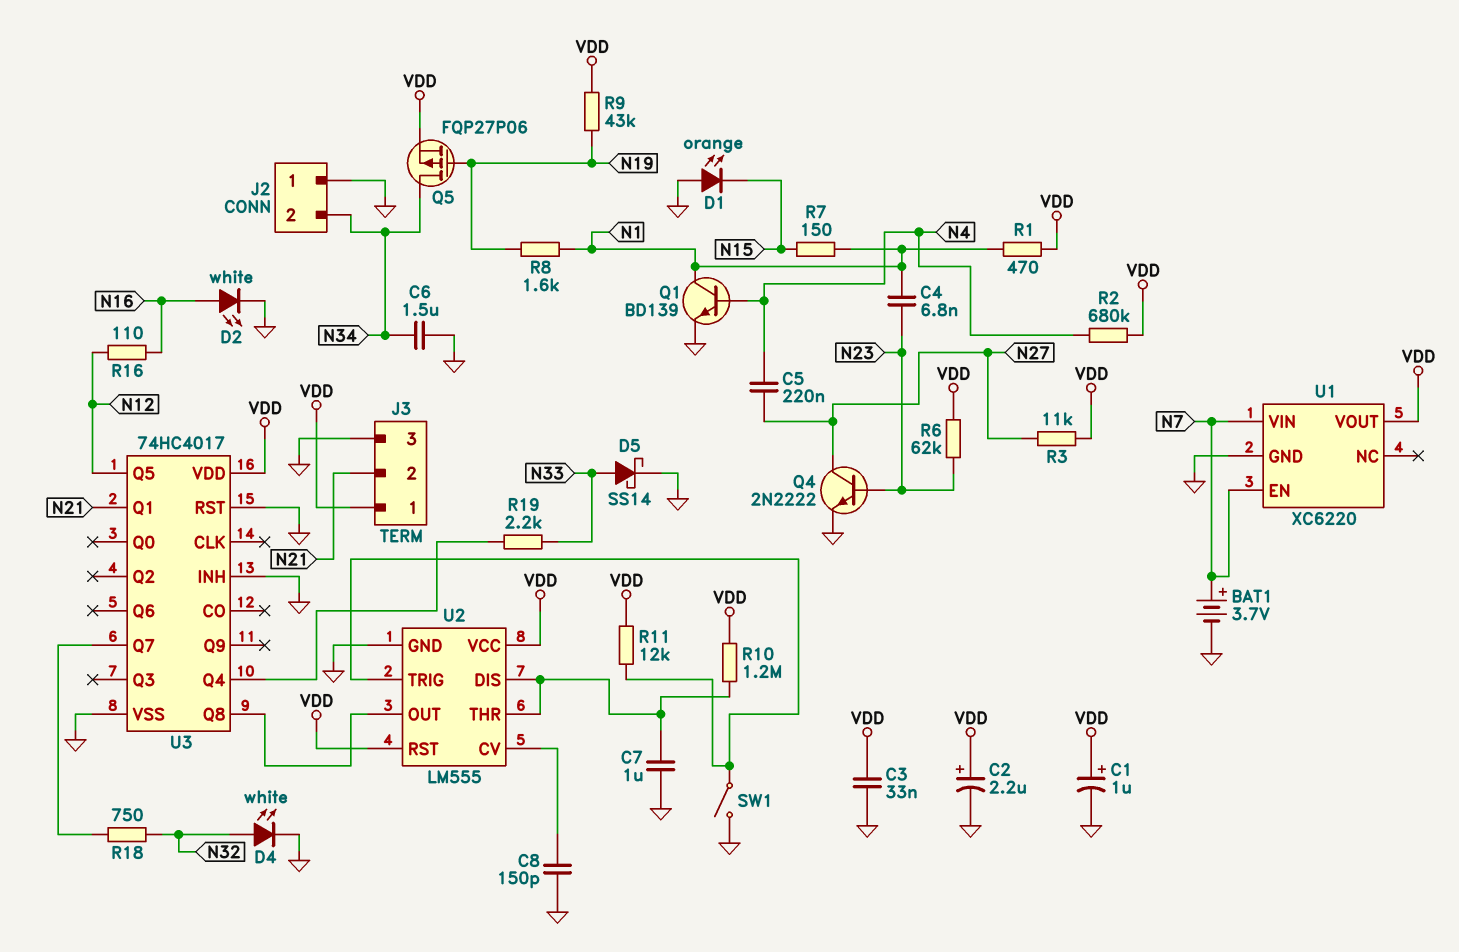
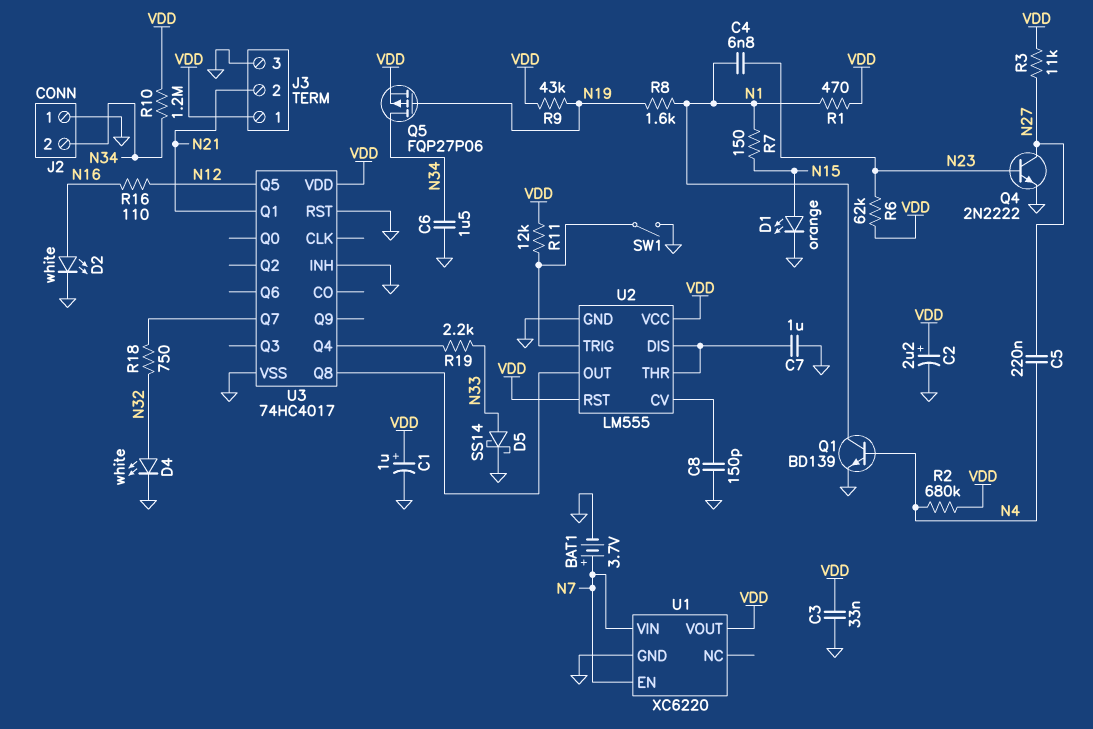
D1: LED orange (A GND, K N15) -> LED orange (A N15, K GND)
R10: 1.2M (U2/DIS, VDD) -> 1.2M (N34, VDD)

